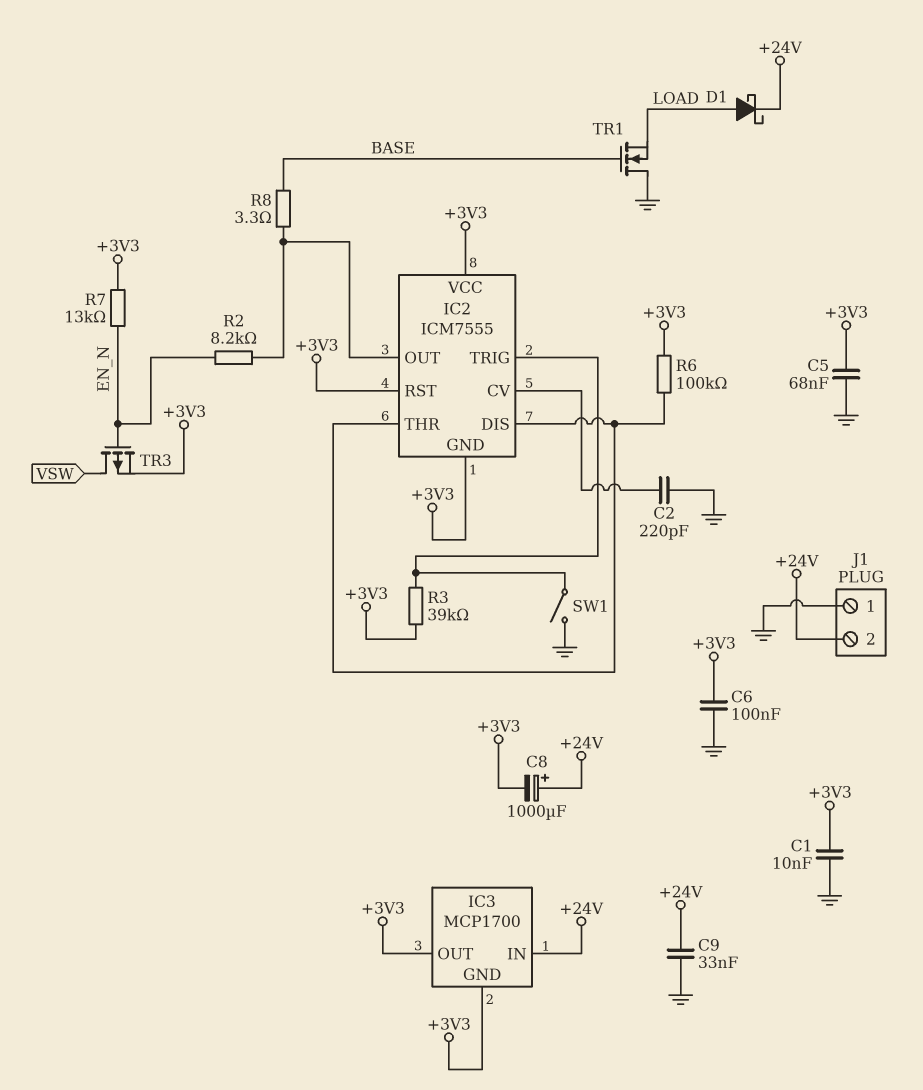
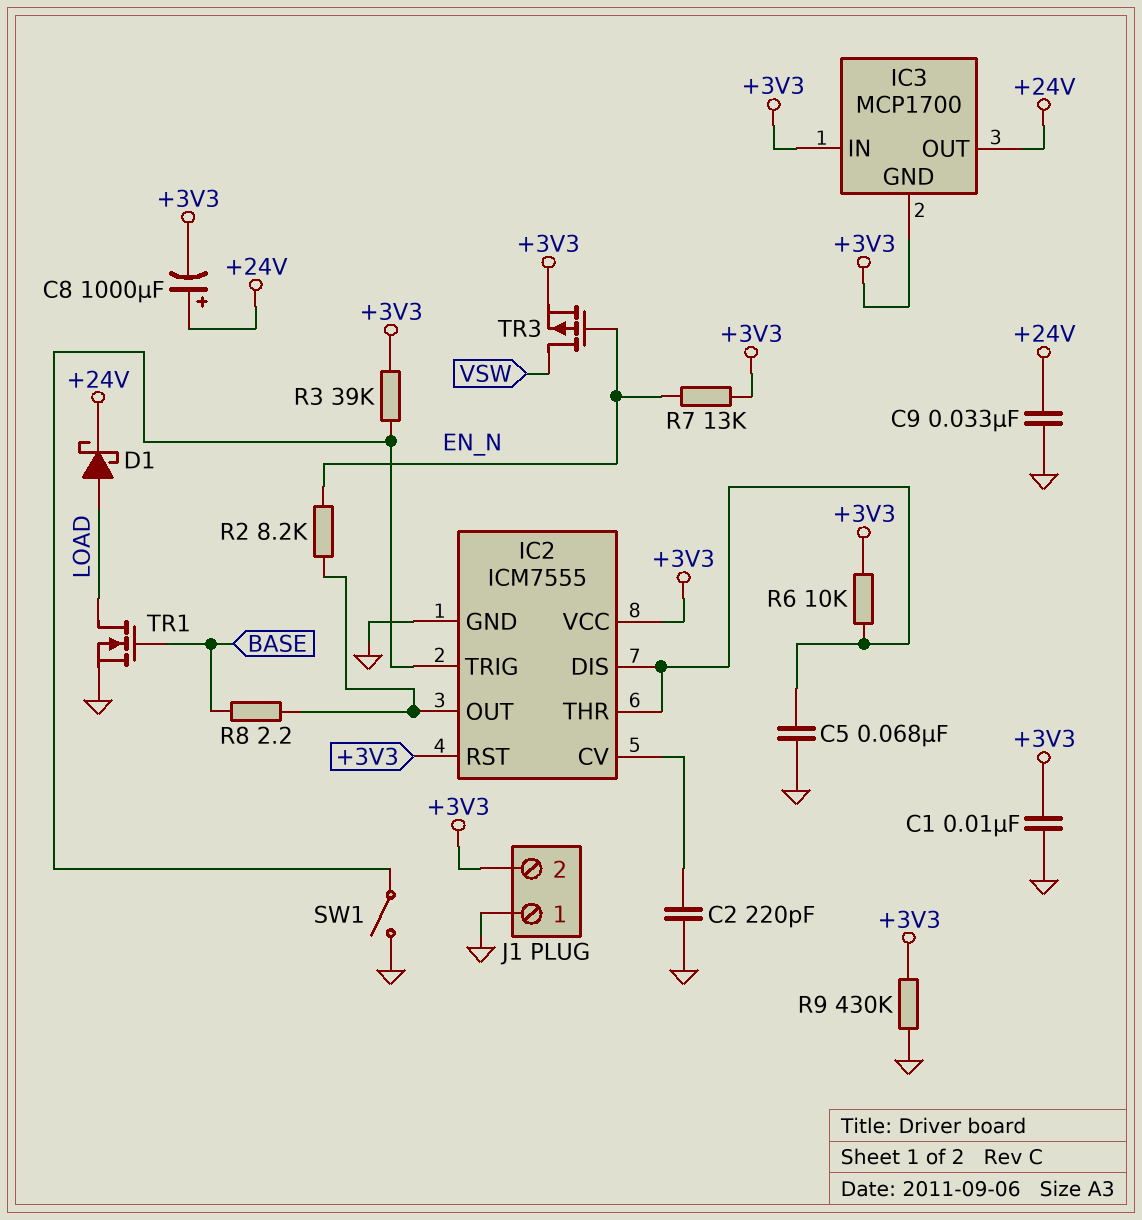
C5: 68nF (+3V3, GND) -> 68nF (GND, IC2/DIS)
C6: 100nF (+3V3, GND) -> none
IC2 pin GND: +3V3 -> GND
IC3 pin IN: +24V -> +3V3
IC3 pin OUT: +3V3 -> +24V
J1 pin 2: +24V -> +3V3
R6: 100k (+3V3, IC2/DIS) -> 10k (+3V3, IC2/DIS)
R8: 3.3 (BASE, IC2/OUT) -> 2.2 (BASE, IC2/OUT)
R9: none -> 430k (+3V3, GND)
TR1: NMOS (G BASE, D GND, S LOAD) -> NMOS (G BASE, D LOAD, S GND)

